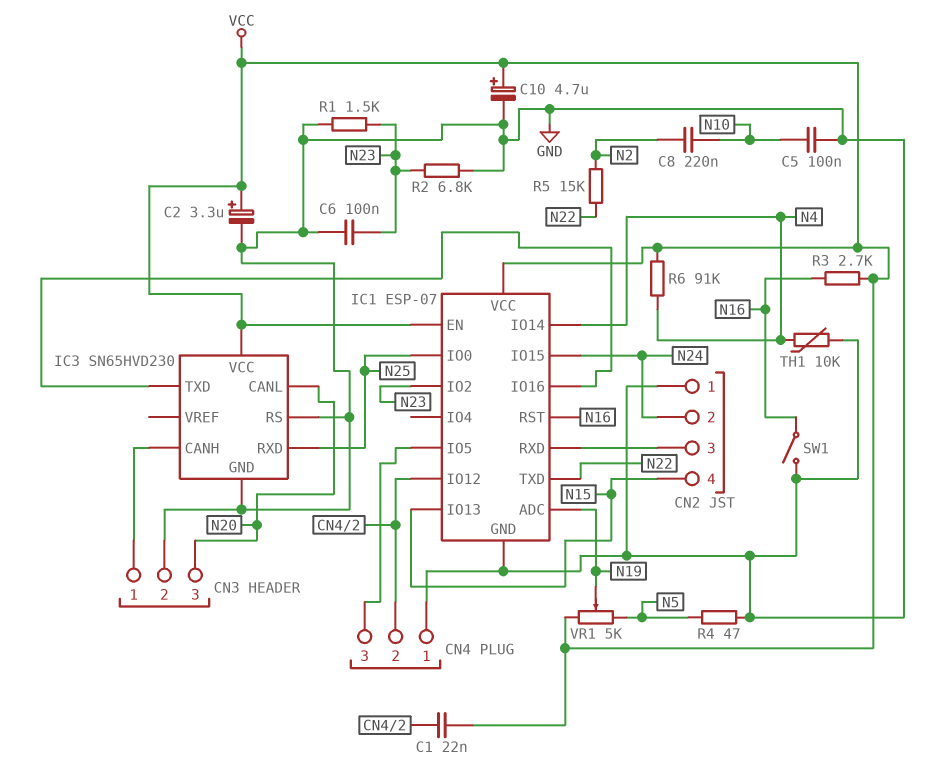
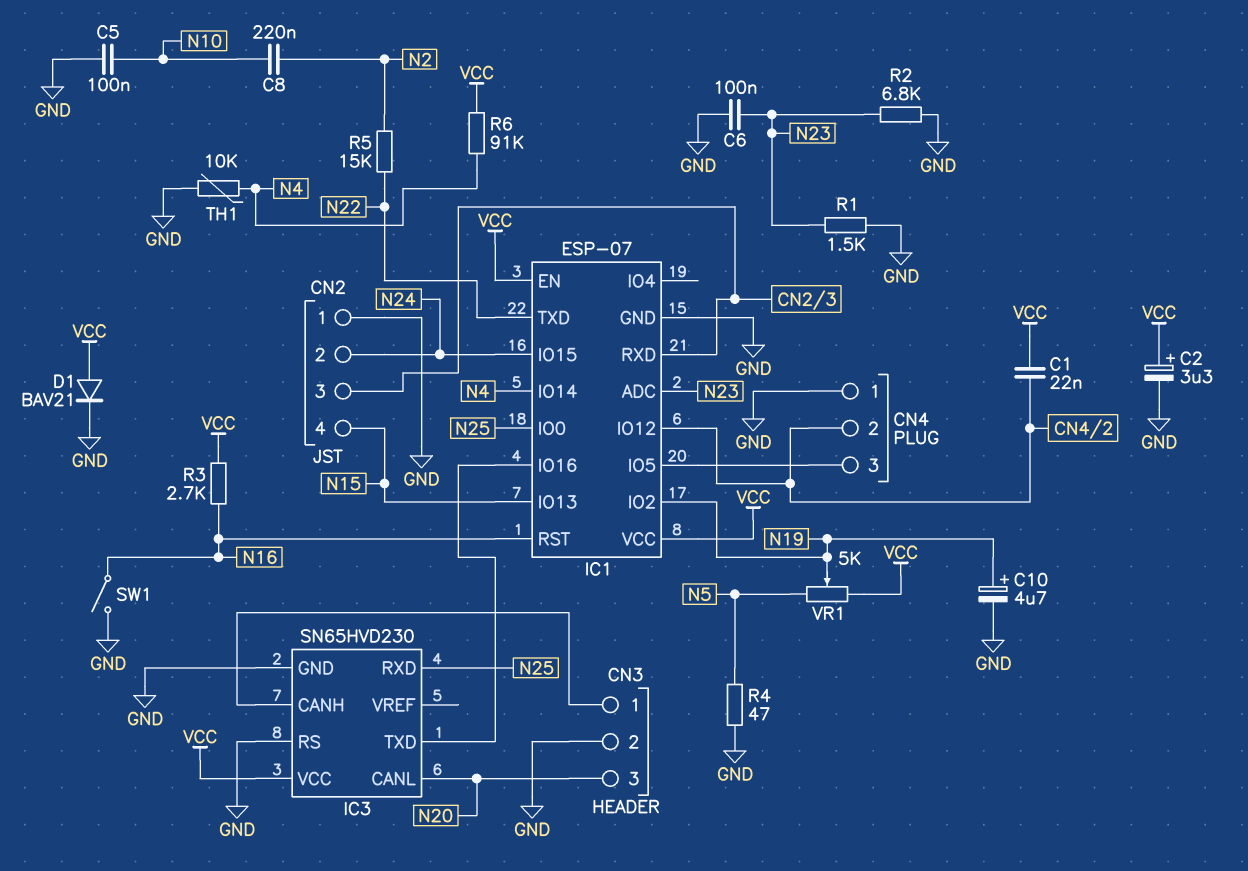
C10: 4.7uF (plus VCC, minus GND) -> 4.7uF (plus N19, minus GND)
D1: none -> diode BAV21 (A VCC, K GND)
IC1 pin ADC: N19 -> N23
IC1 pin IO2: N23 -> N19

